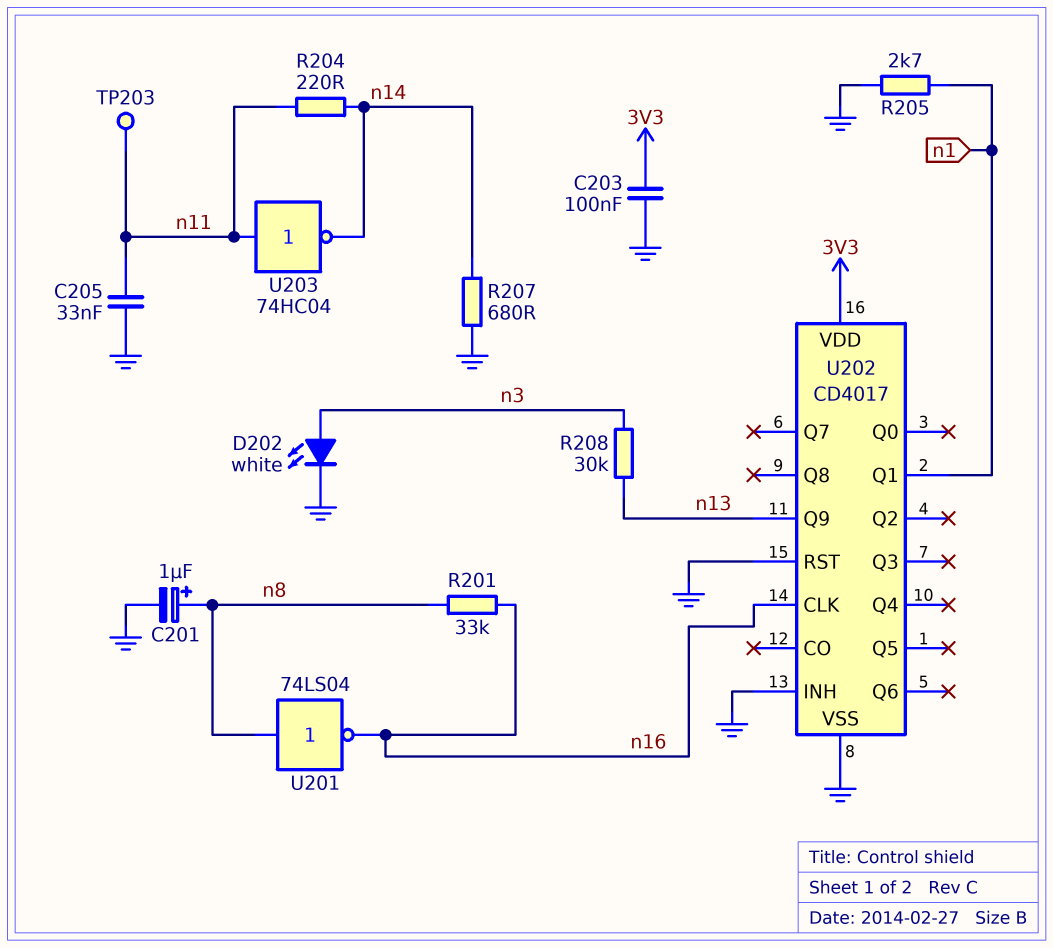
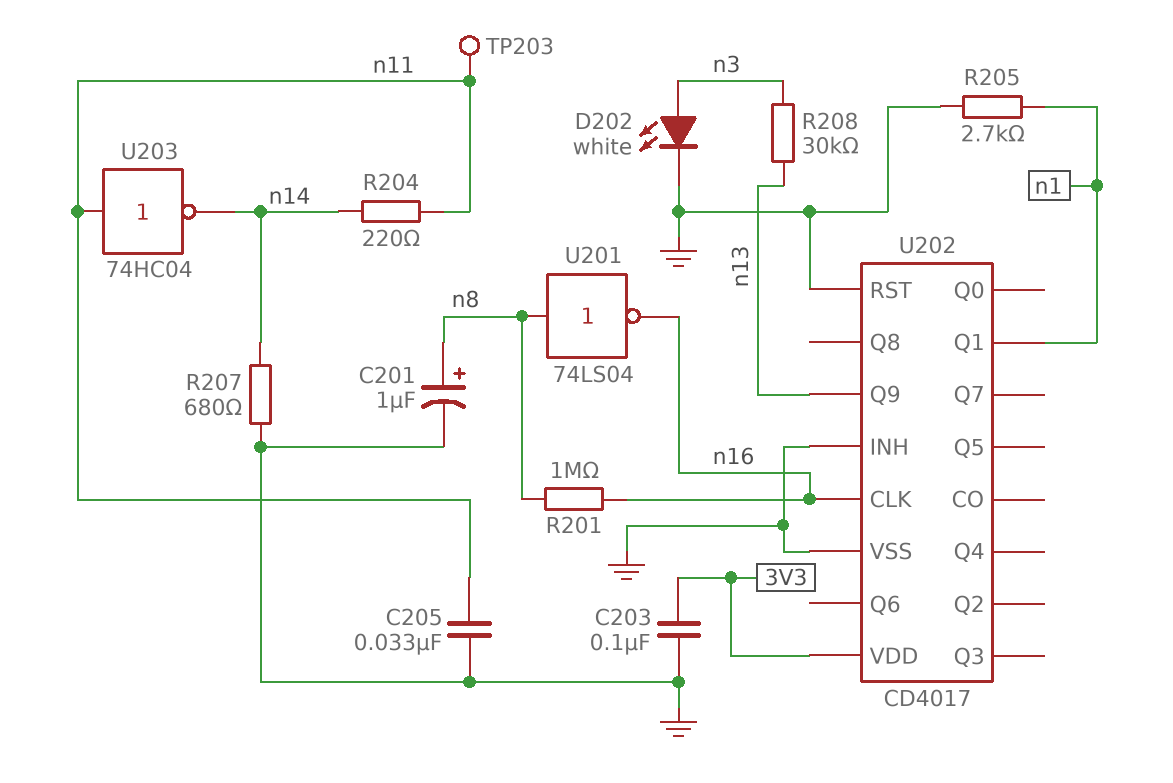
R201: 33k (n8, n16) -> 1M (n8, n16)

